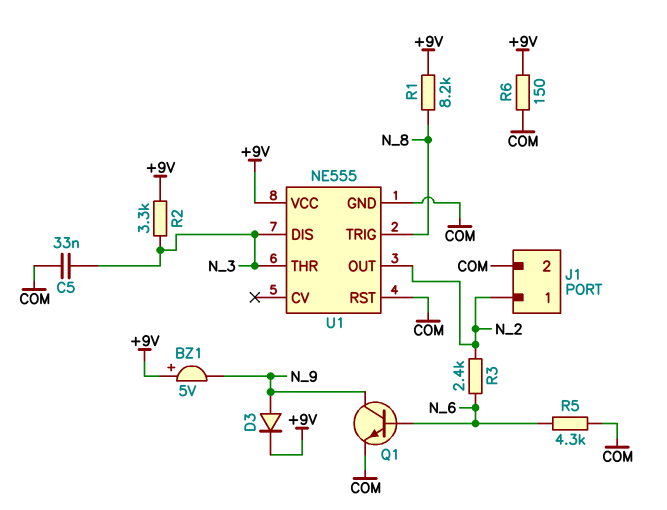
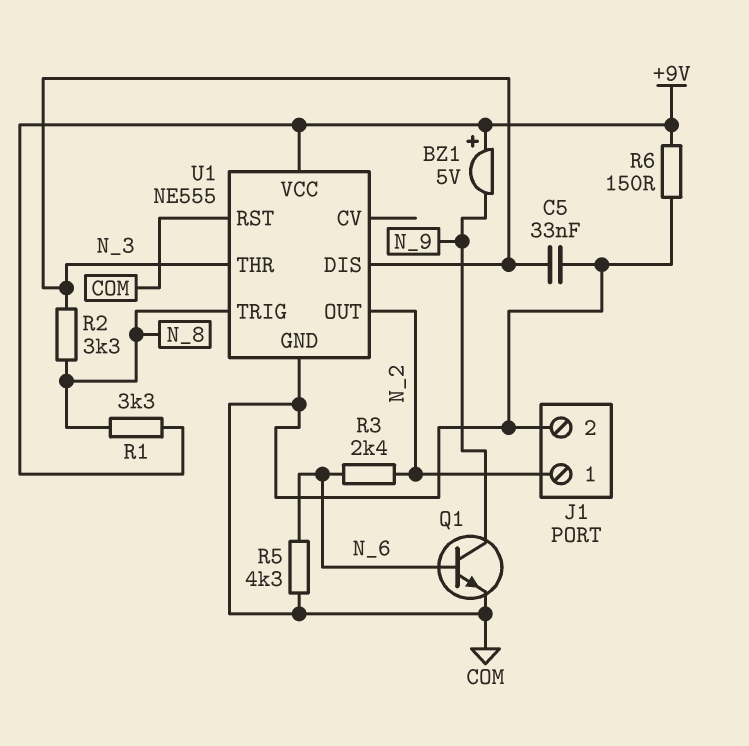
D3: diode (A N_9, K +9V) -> none
R1: 8.2k (+9V, N_8) -> 3.3k (+9V, N_8)
R2: 3.3k (+9V, N_3) -> 3.3k (N_3, N_8)

